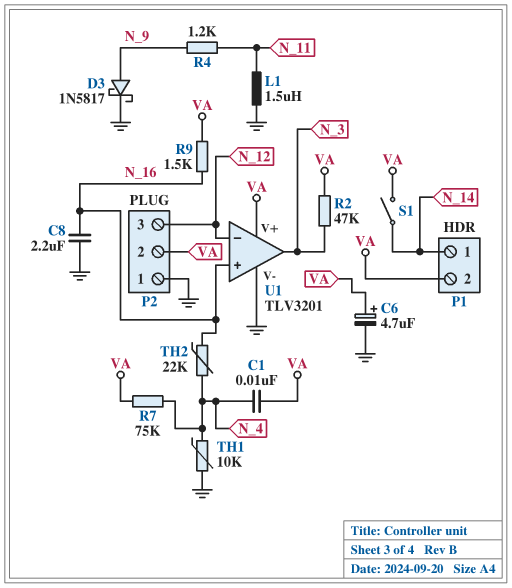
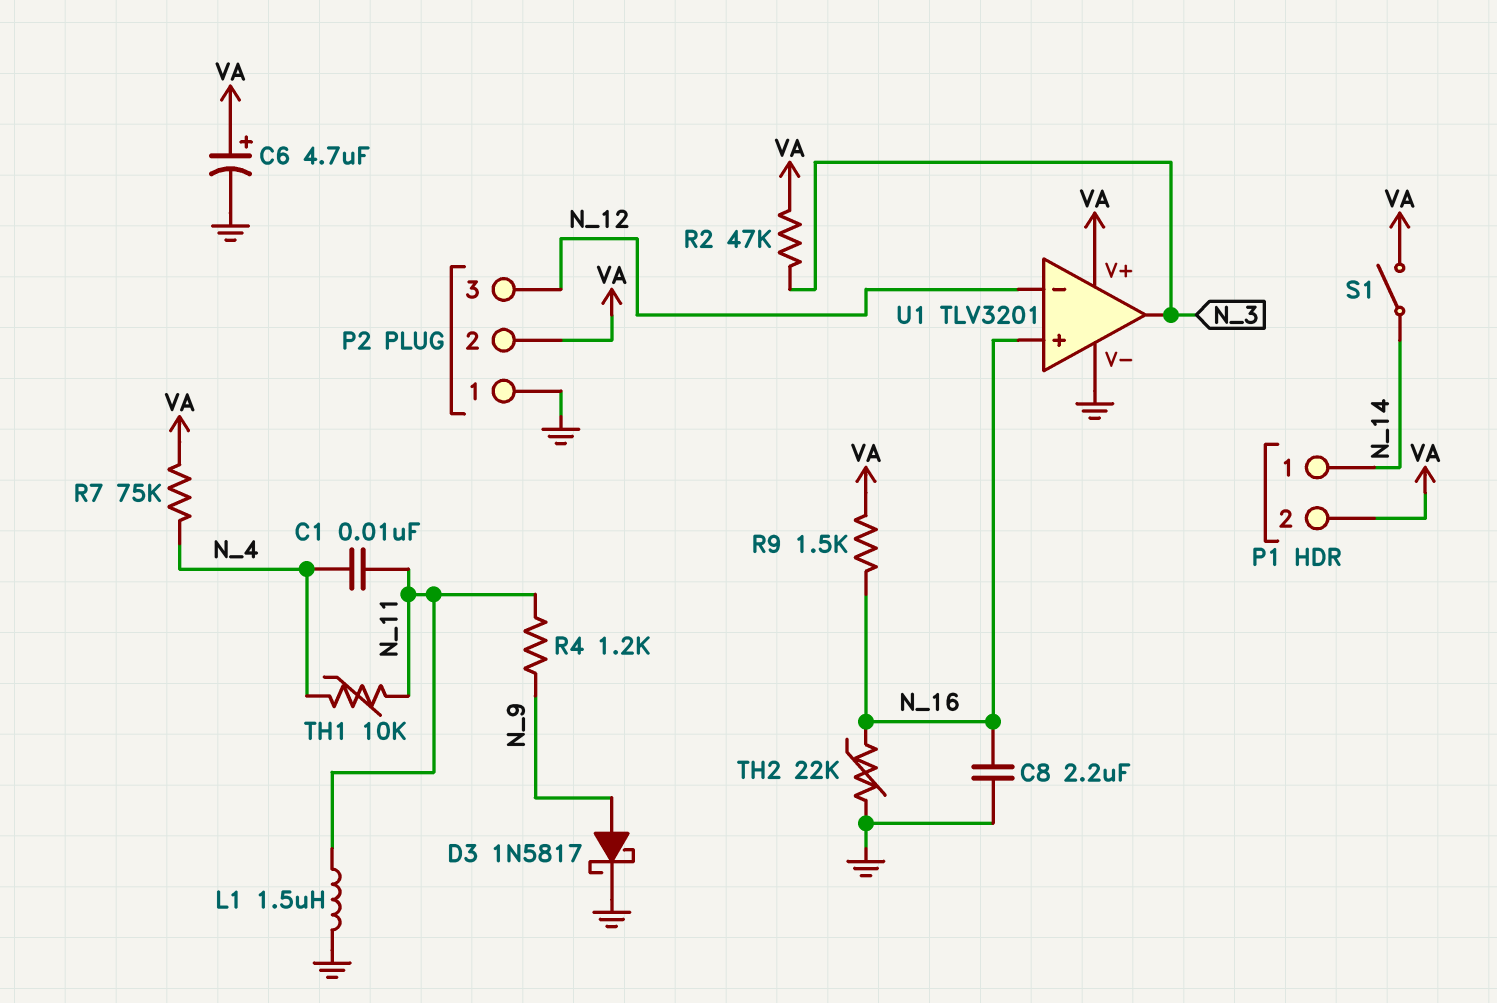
C1: 10nF (N_4, VA) -> 10nF (N_4, N_11)
TH1: 10k (GND, N_4) -> 10k (N_4, N_11)
TH2: 22k (N_4, N_16) -> 22k (GND, N_16)

